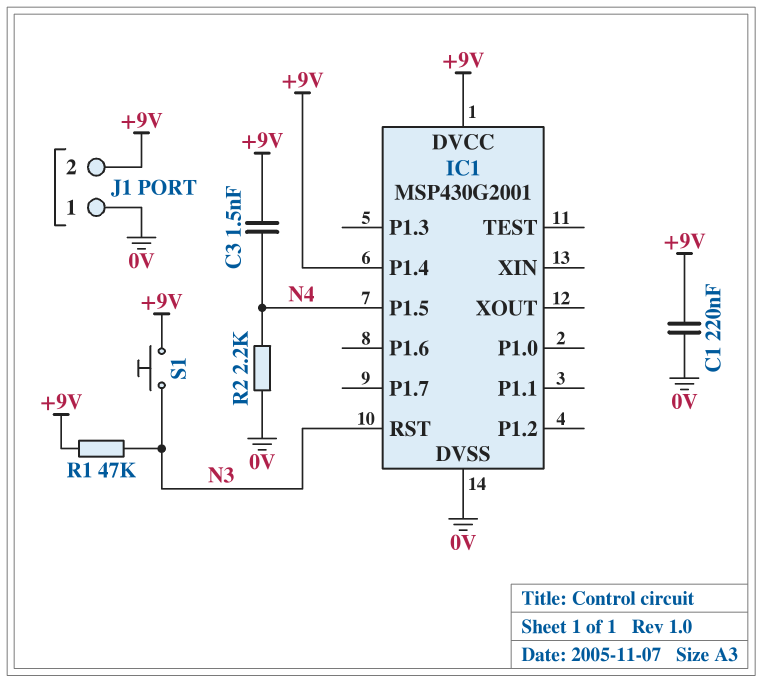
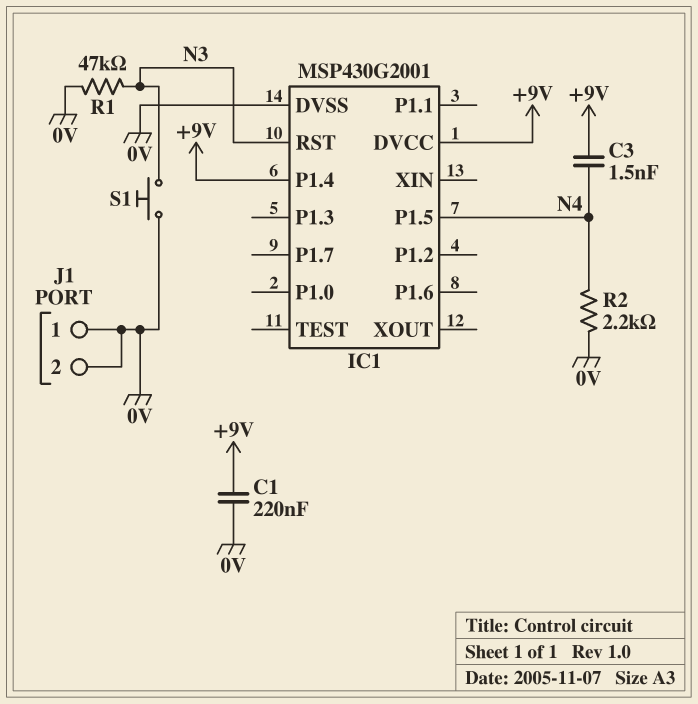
J1 pin 2: +9V -> 0V
R1: 47k (+9V, N3) -> 47k (0V, N3)
S1: button (+9V, N3) -> button (0V, N3)

